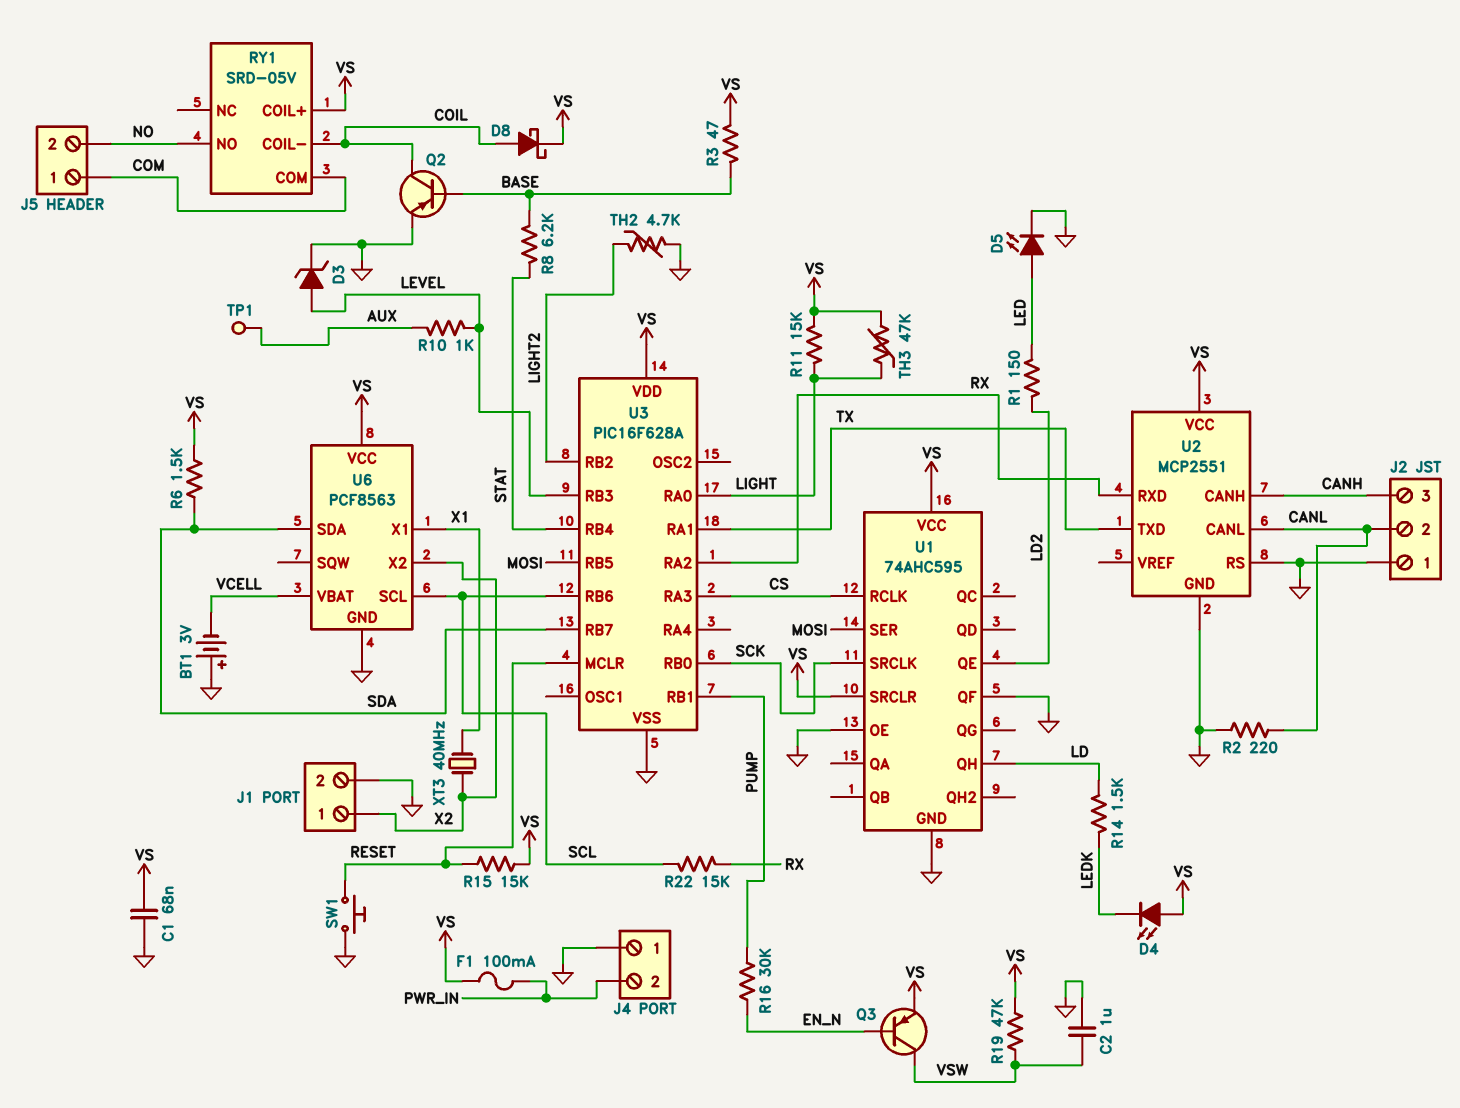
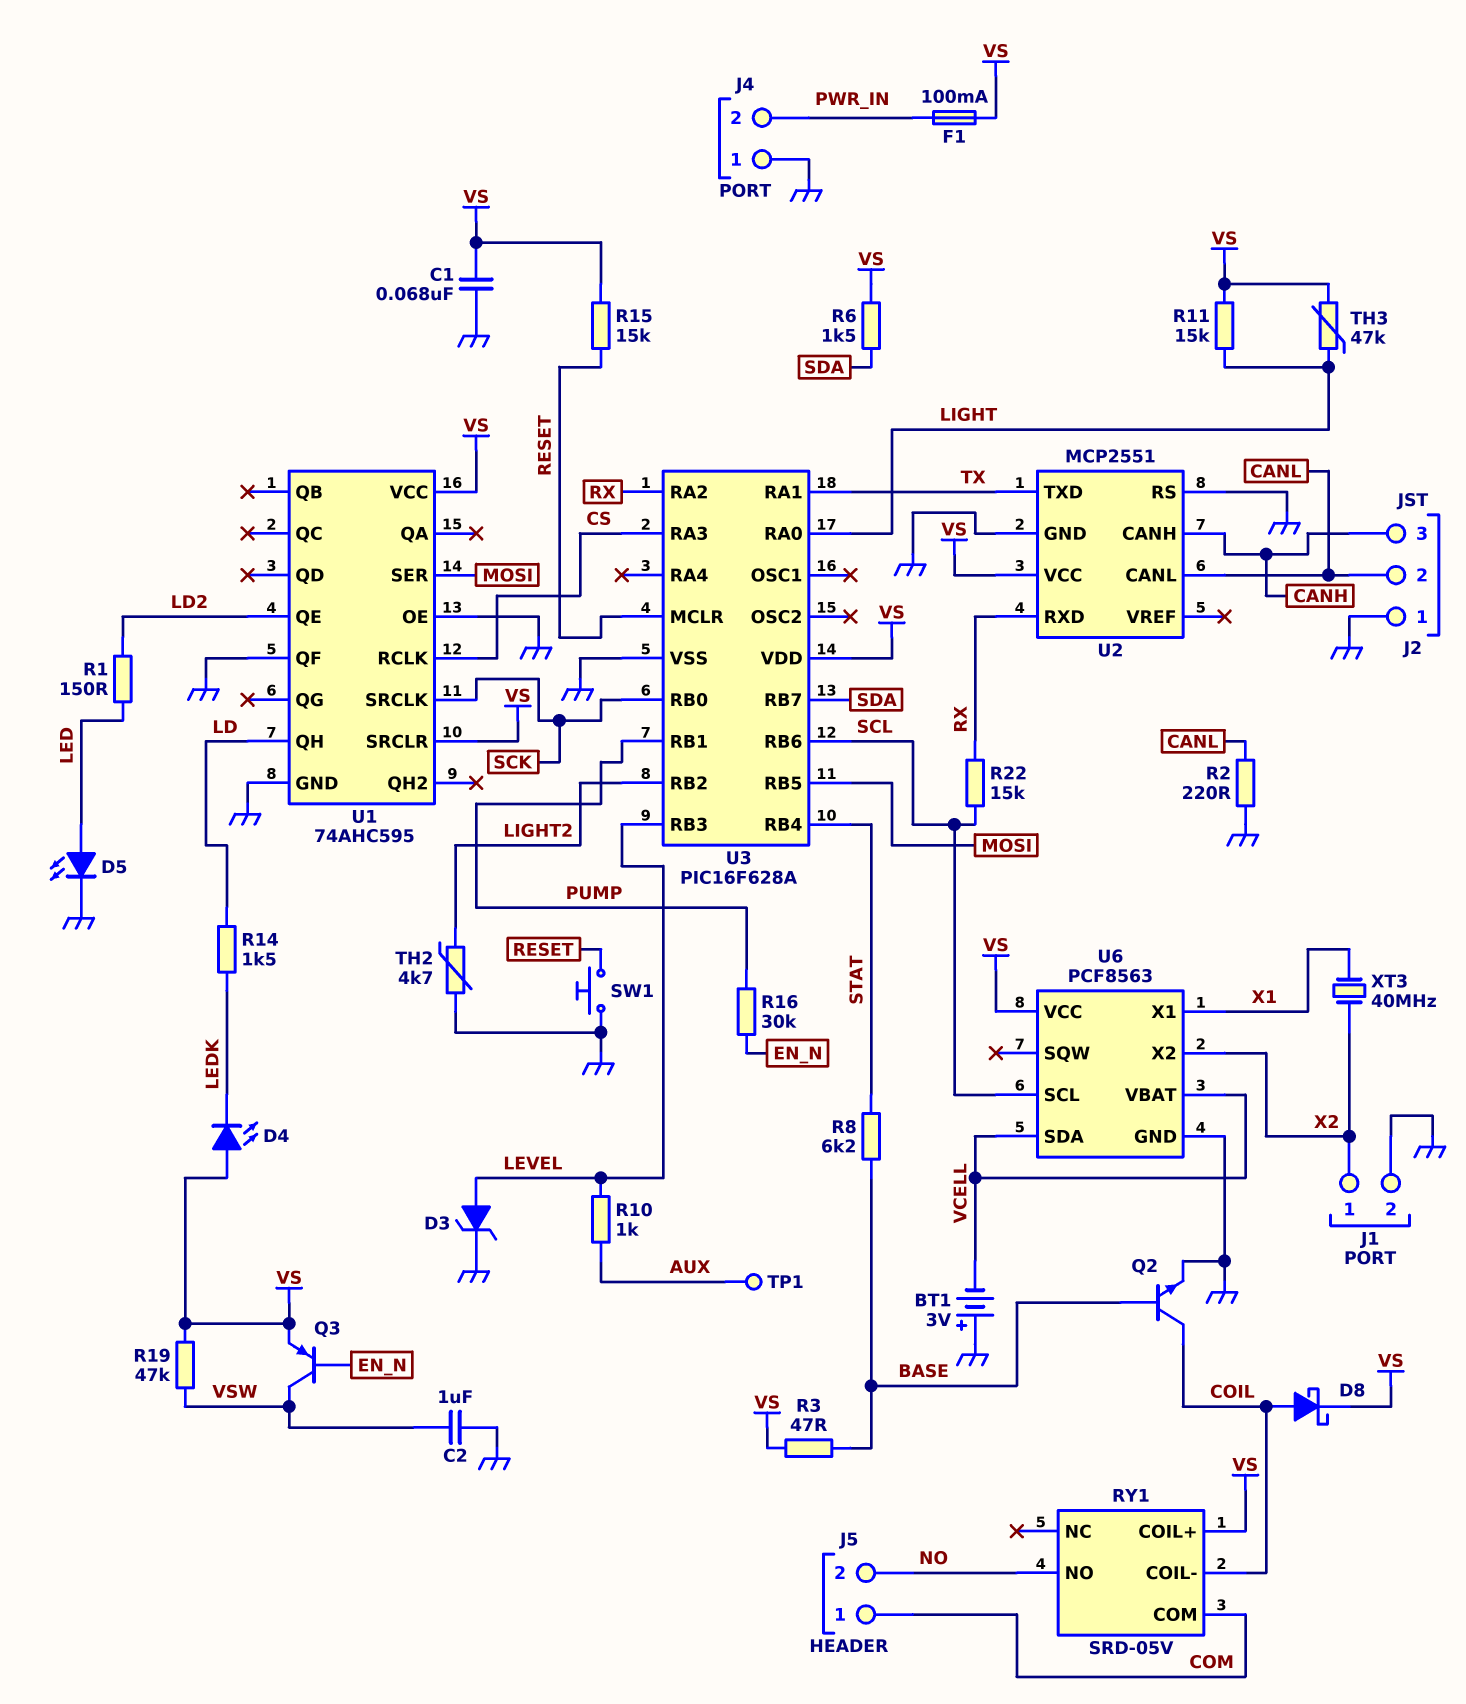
Q2: PNP (B BASE, C COIL, E GND) -> NPN (B BASE, C COIL, E GND)
U6 pin SDA: SDA -> VCELL

